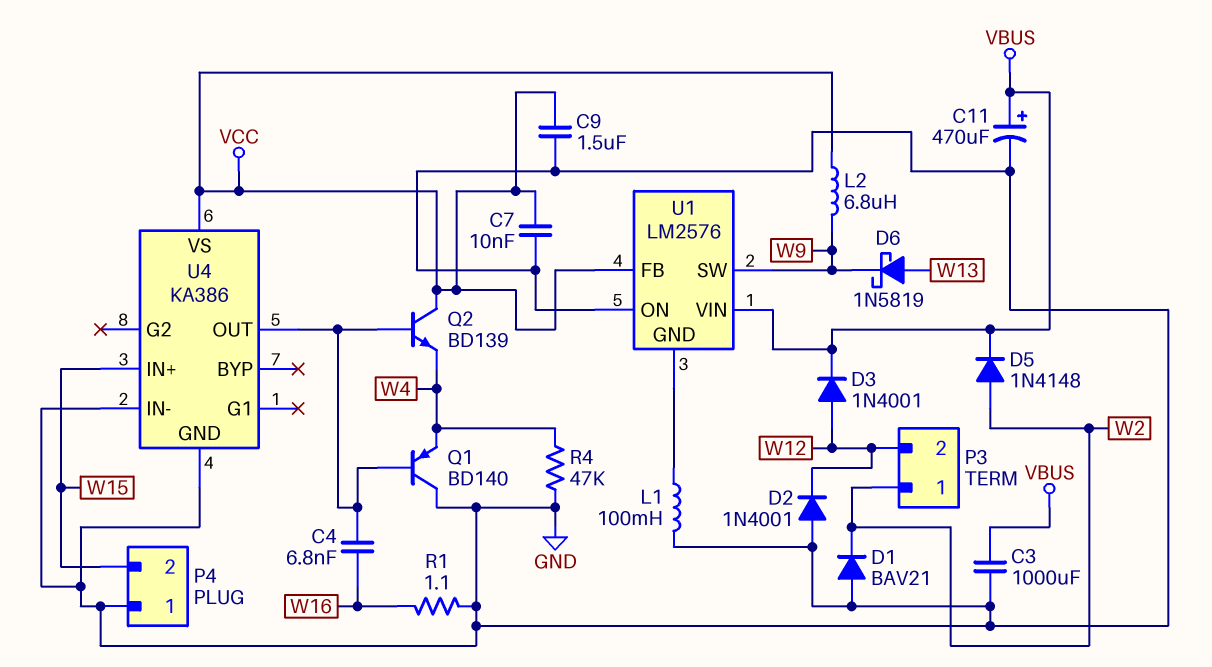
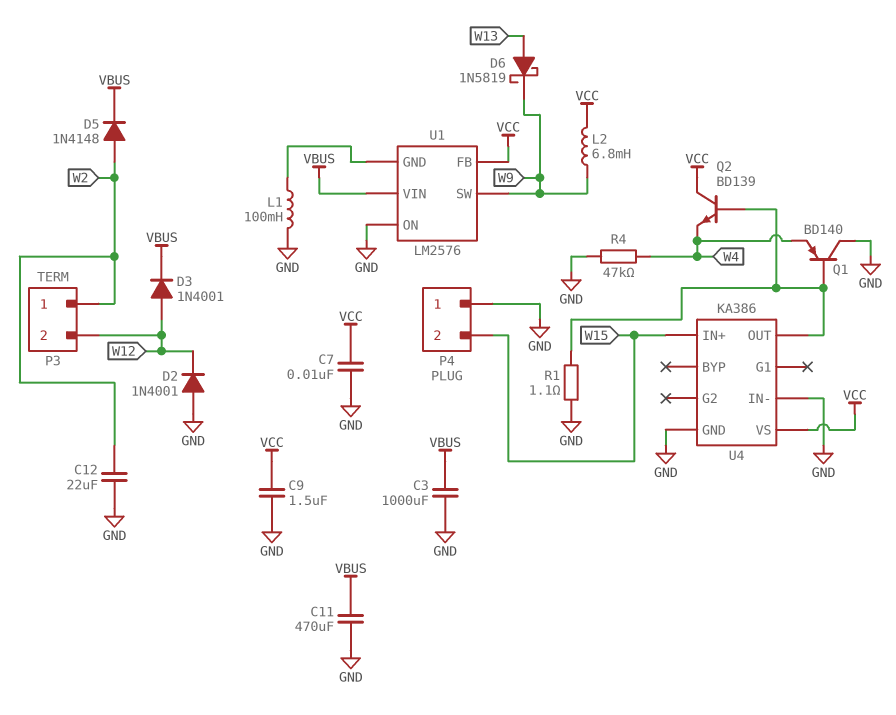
C4: 6.8nF (U4/OUT, W16) -> none
C11: 470uF (plus VBUS, minus GND) -> 470uF (GND, VBUS)
C12: none -> 22uF (GND, W2)
D1: diode BAV21 (A GND, K W2) -> none
L2: 6.8uH (VCC, W9) -> 6.8mH (VCC, W9)
R1: 1.1 (GND, W16) -> 1.1 (GND, U4/OUT)

